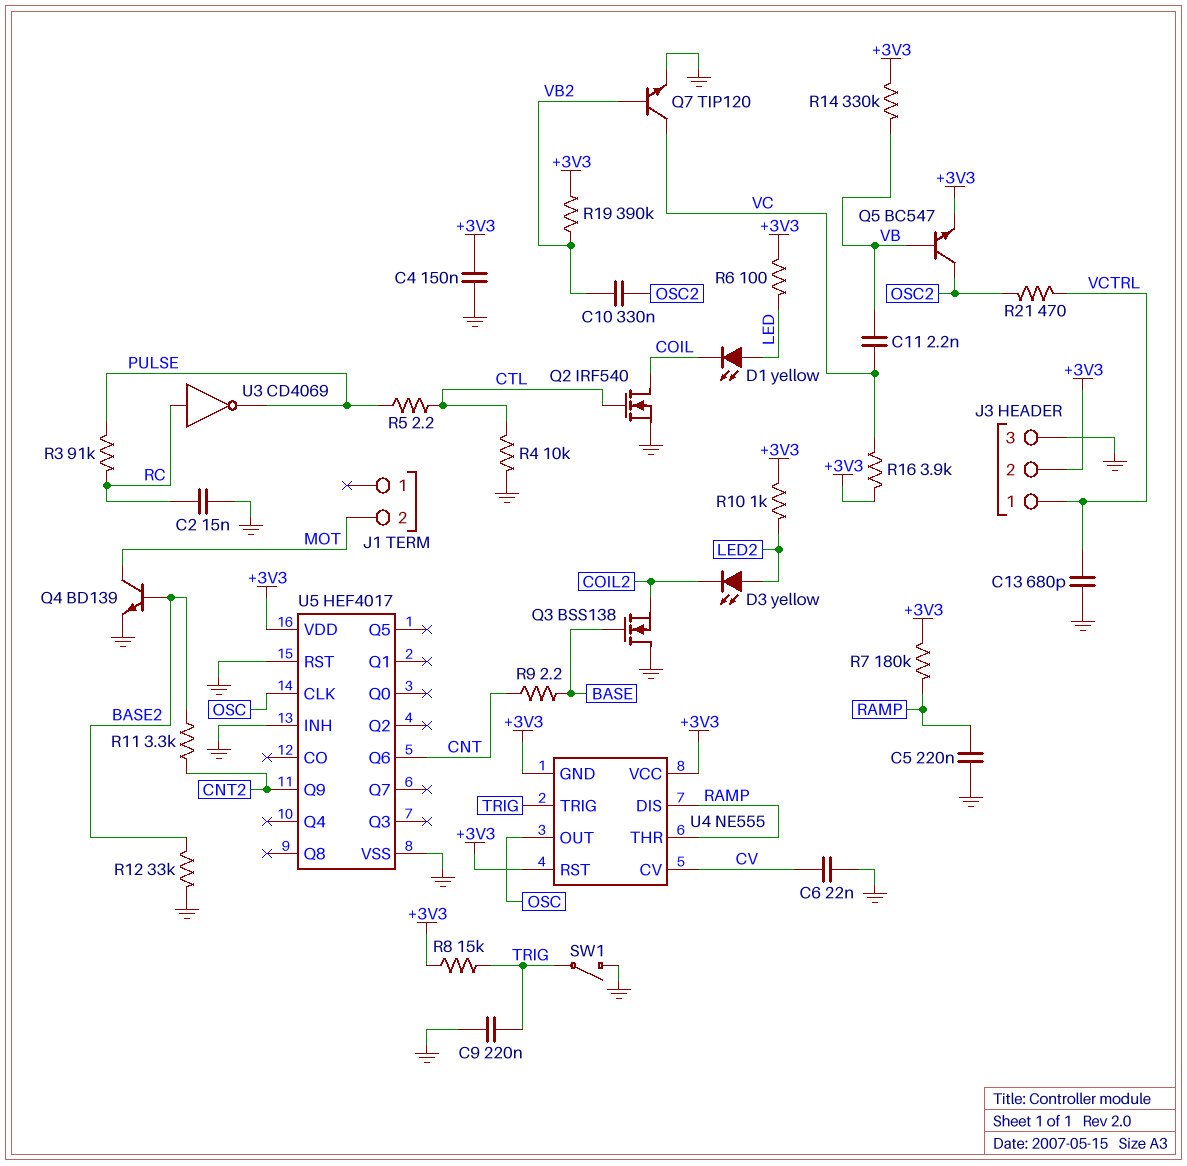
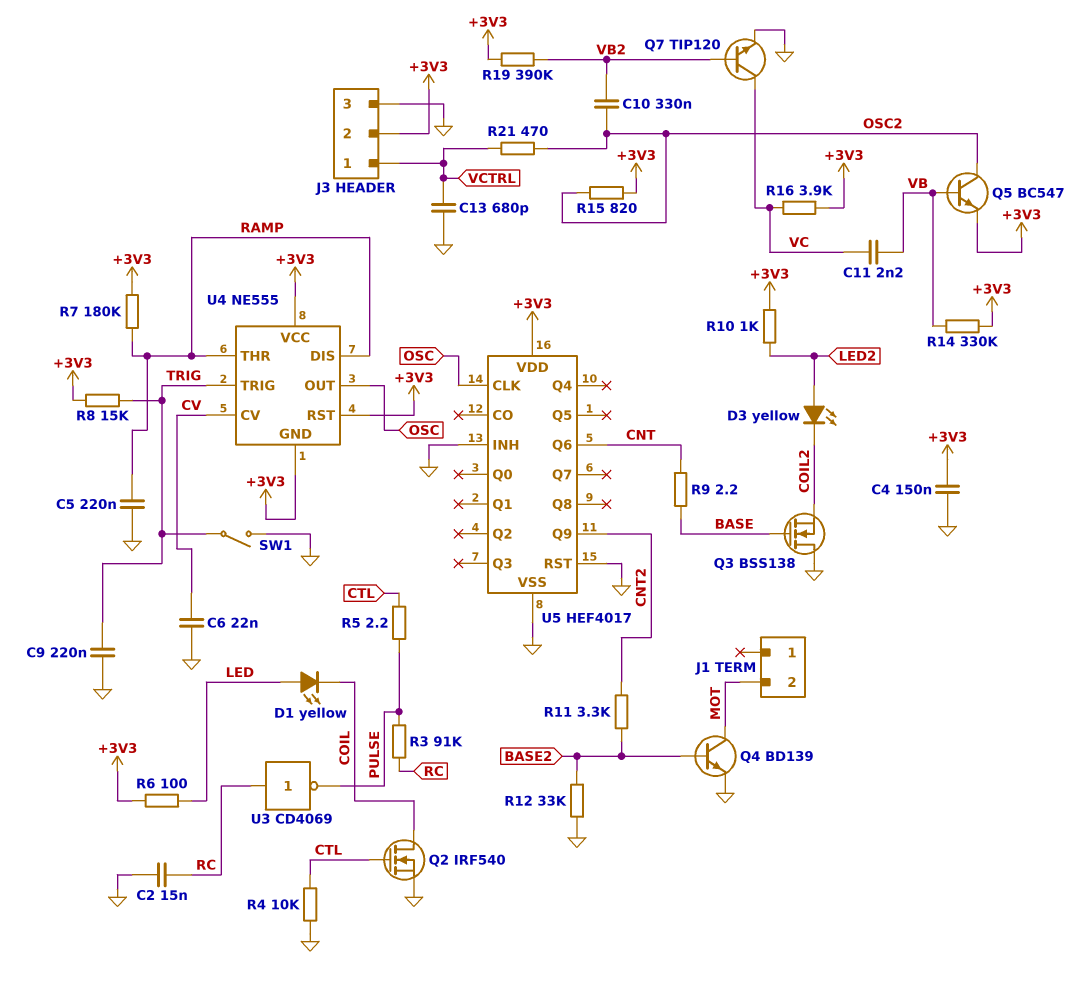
R15: none -> 820 (+3V3, OSC2)

